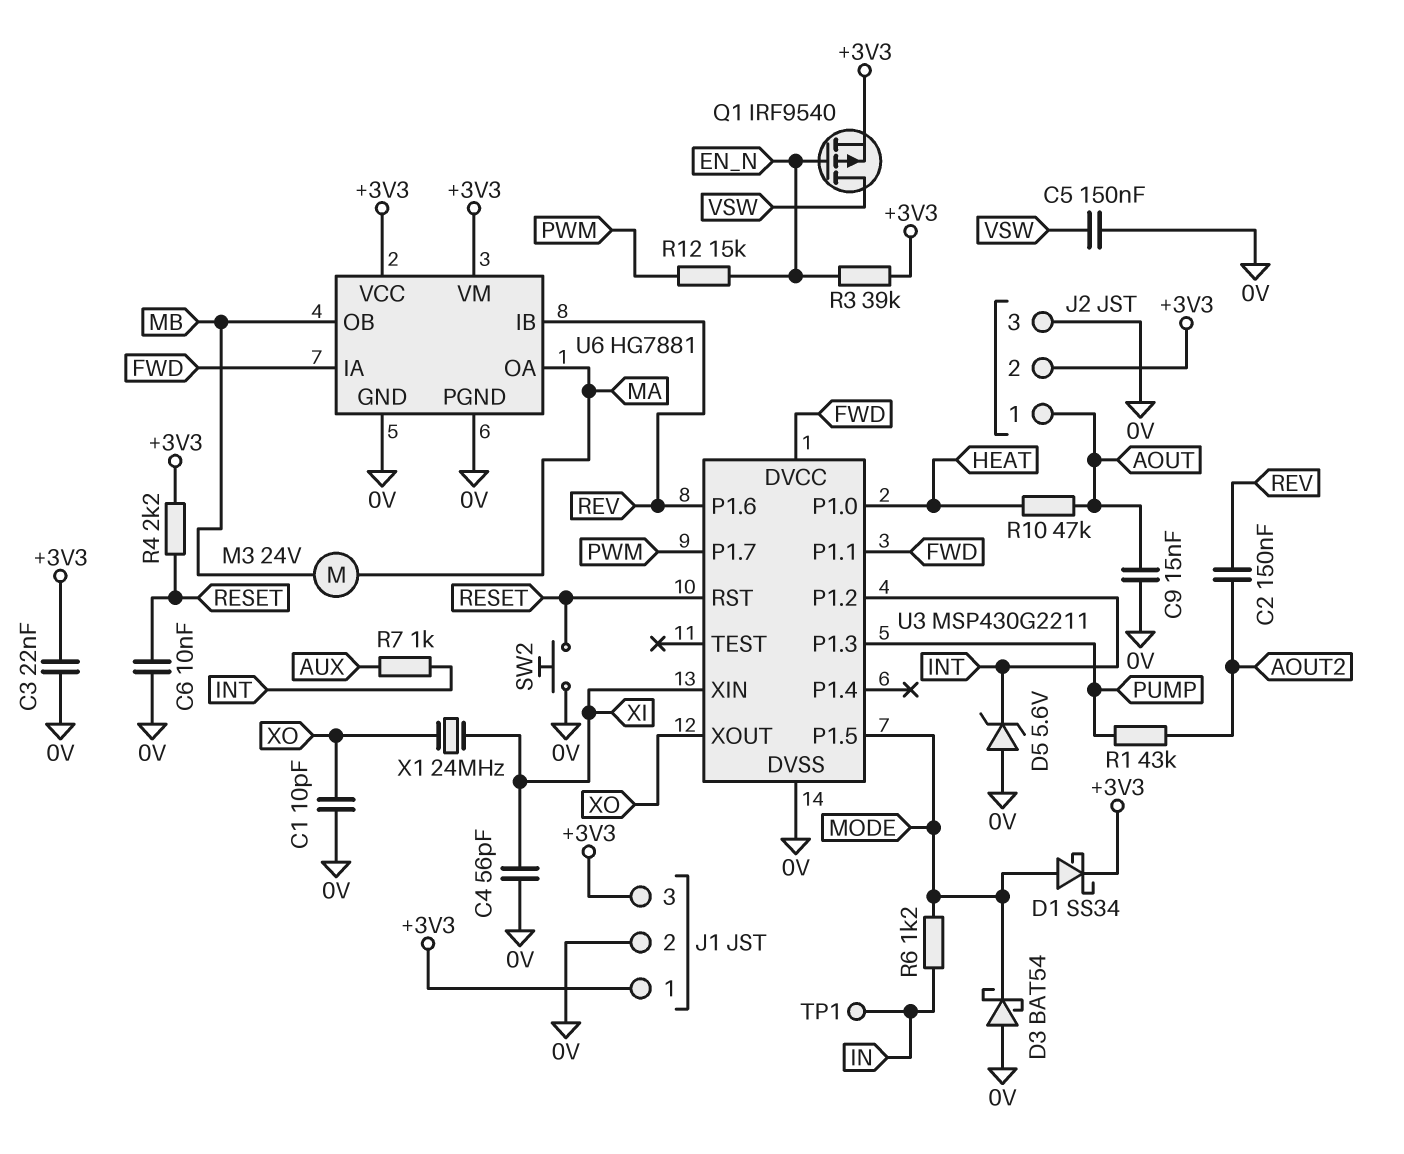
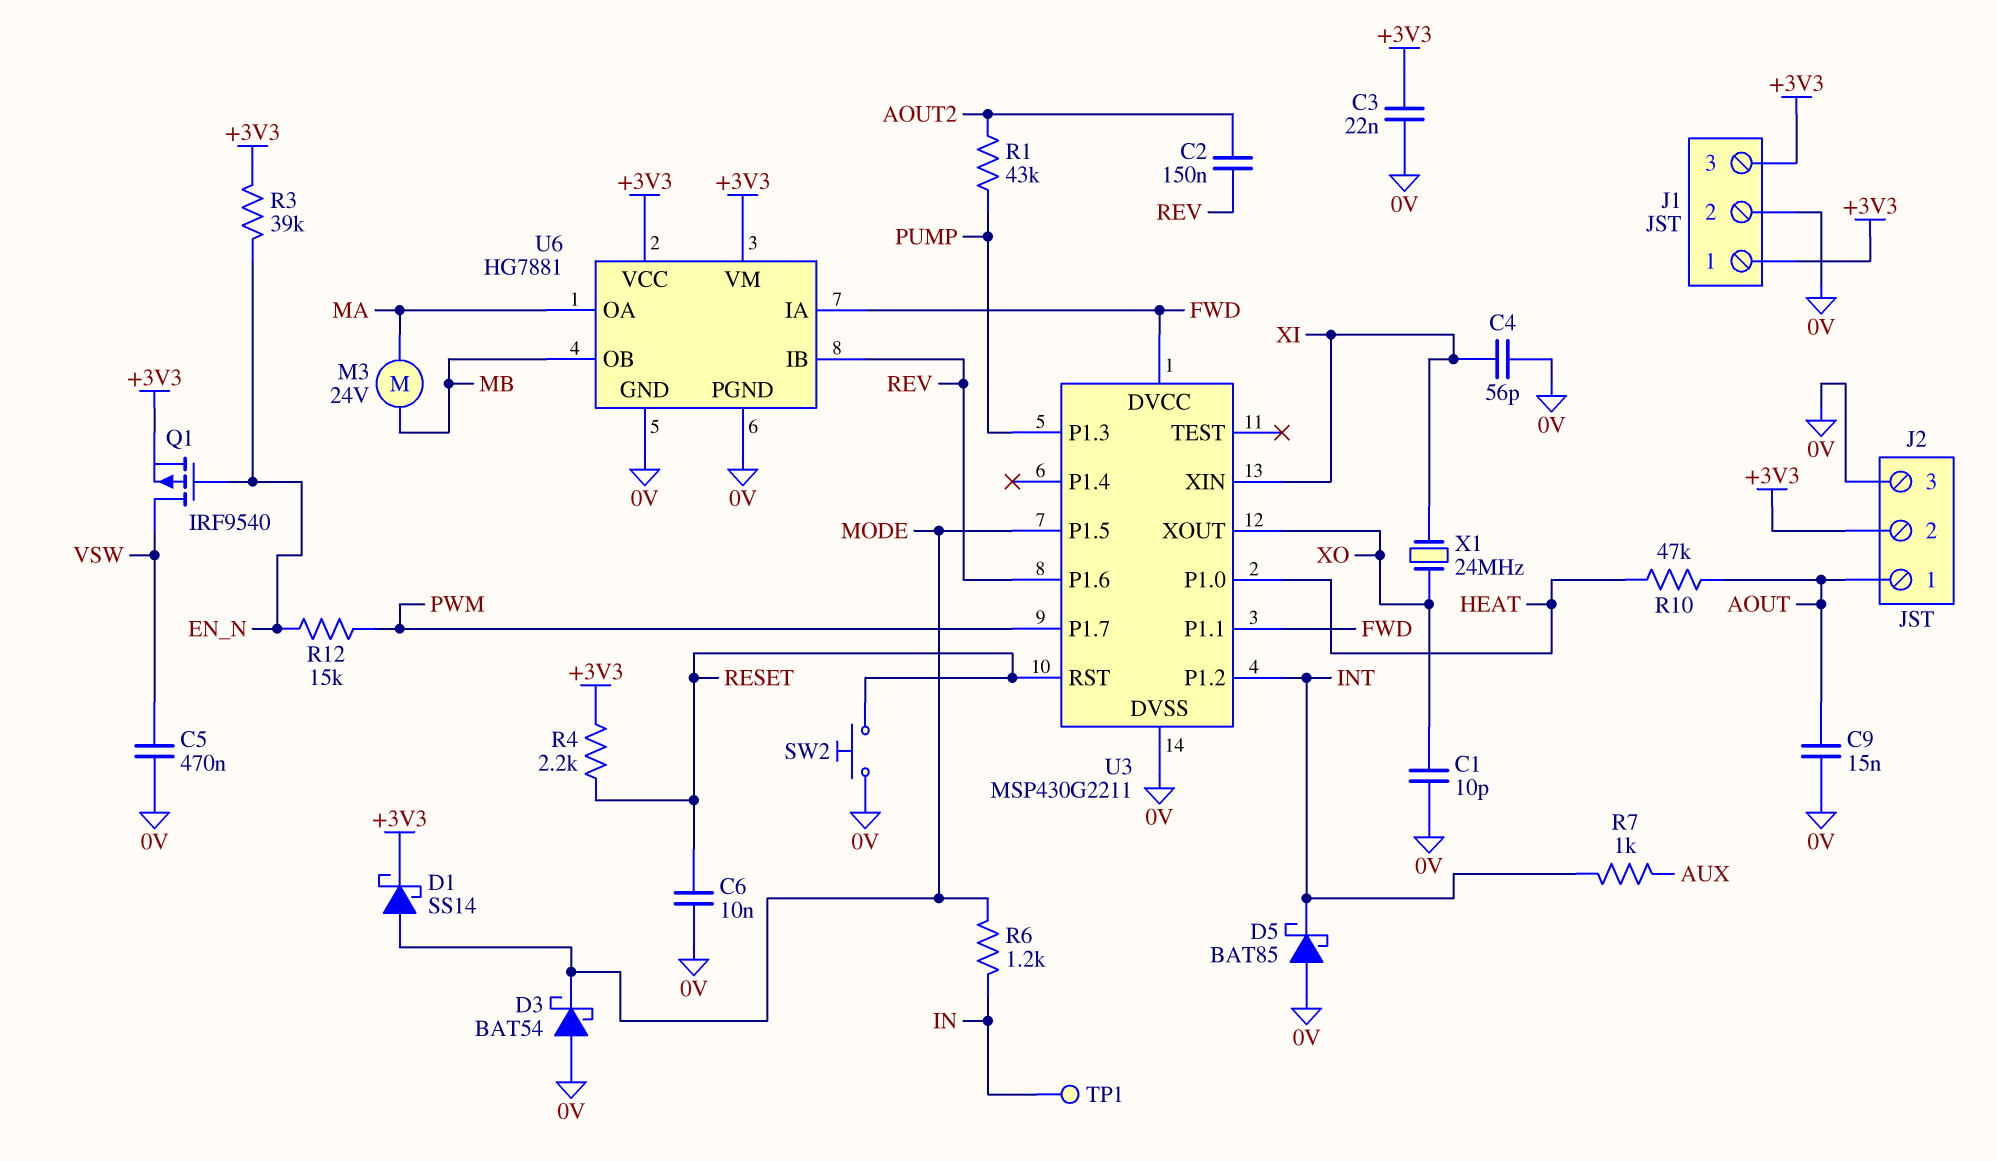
C5: 150nF (0V, VSW) -> 470nF (0V, VSW)
D1: schottky SS34 (A MODE, K +3V3) -> schottky SS14 (A MODE, K +3V3)
D5: zener 5.6V (A 0V, K INT) -> schottky BAT85 (A 0V, K INT)

